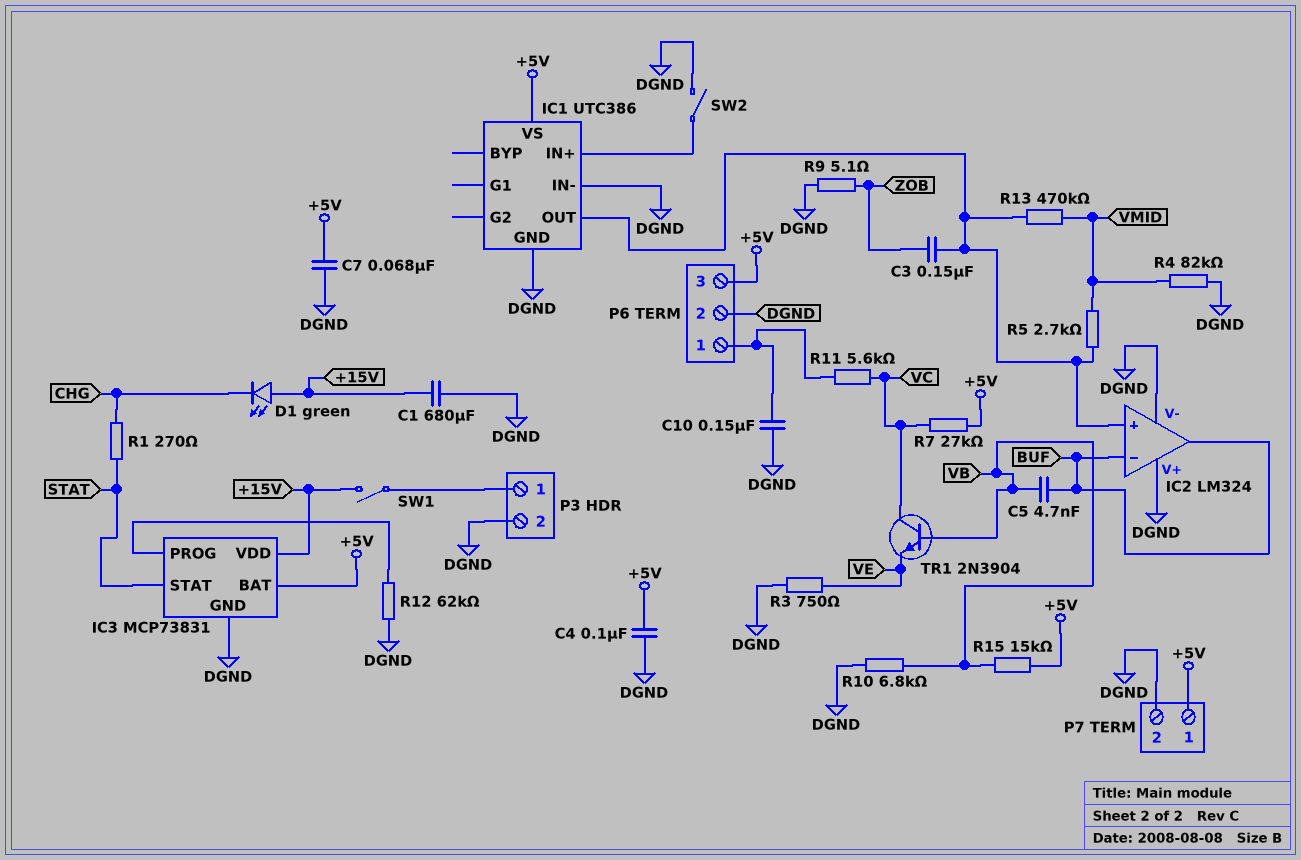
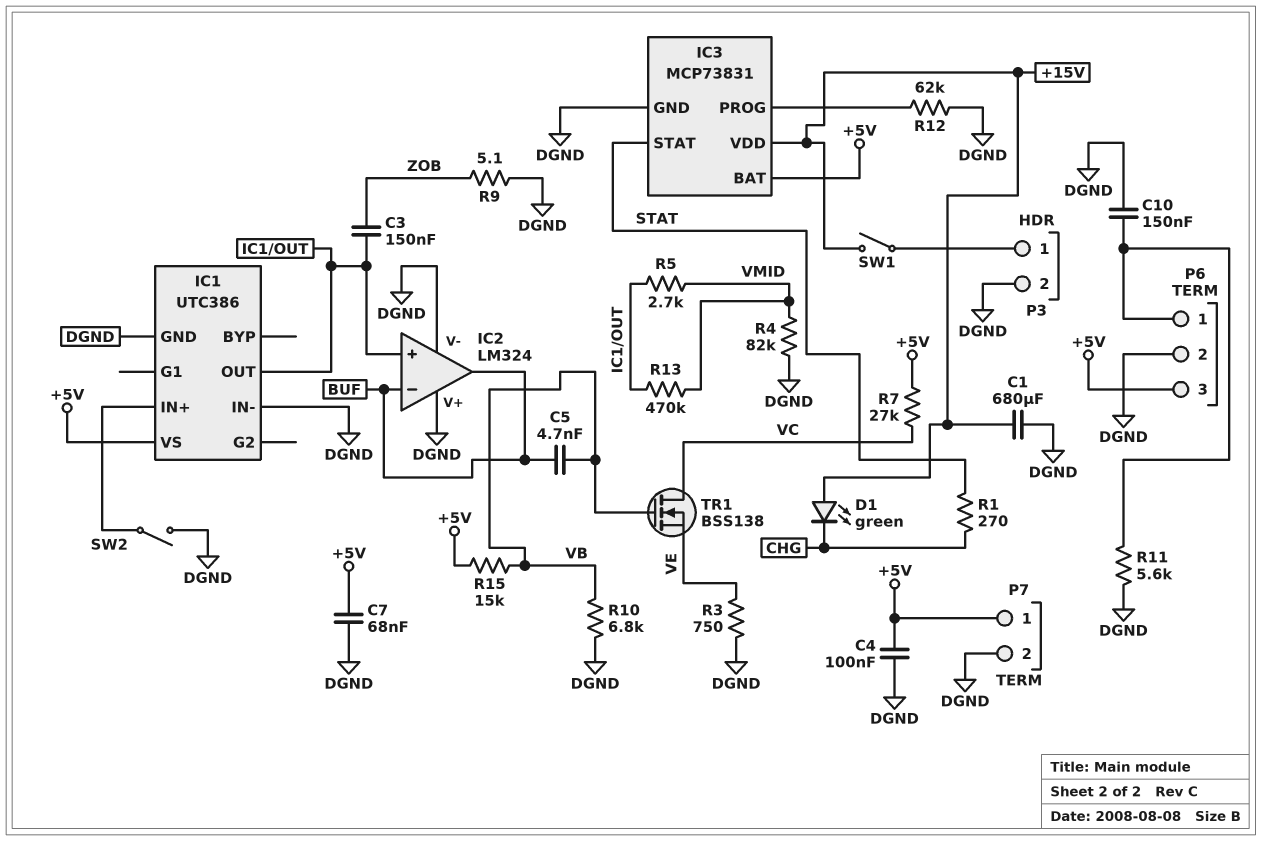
R11: 5.6k (P6/1, VC) -> 5.6k (DGND, P6/1)
TR1: NPN 2N3904 (B VB, C VC, E VE) -> NMOS BSS138 (G VB, D VC, S VE)

